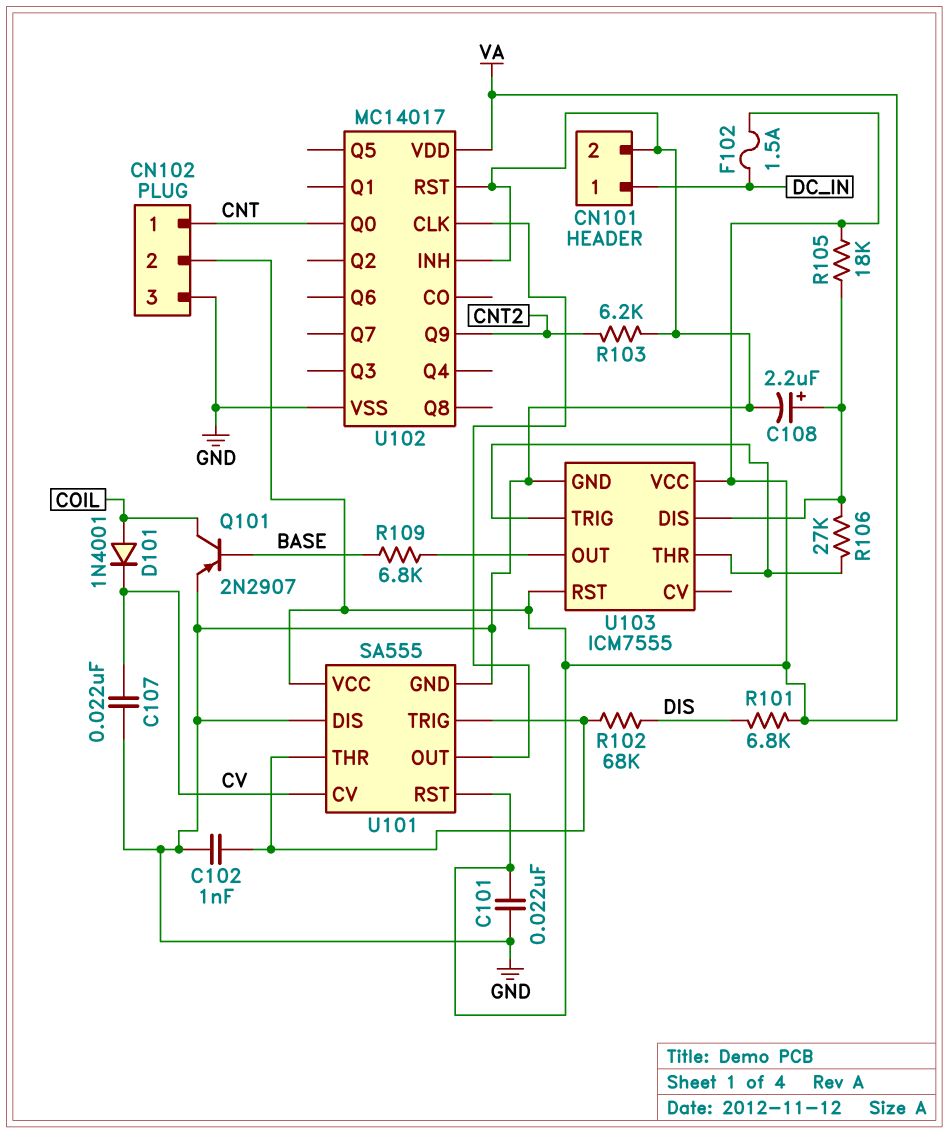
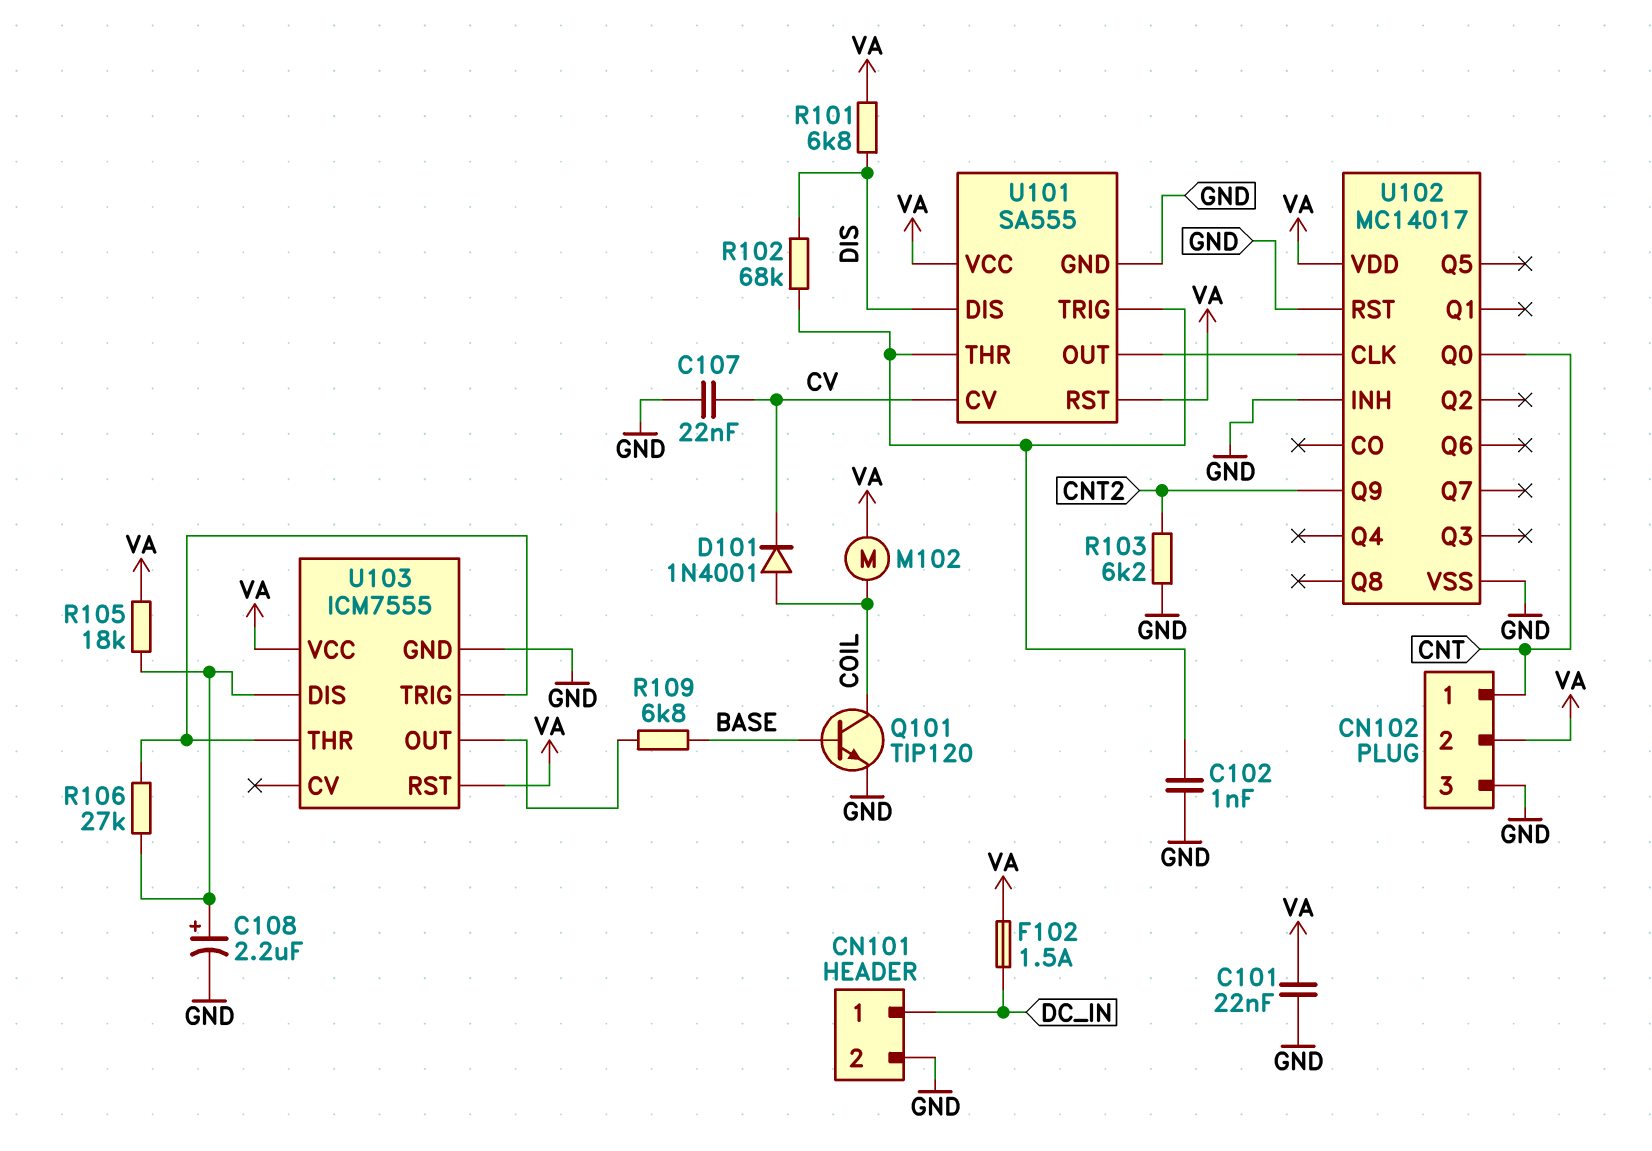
M102: none -> motor (COIL, VA)
Q101: PNP 2N2907 (B BASE, C COIL, E GND) -> NPN TIP120 (B BASE, C COIL, E GND)
U101 pin DIS: GND -> DIS

